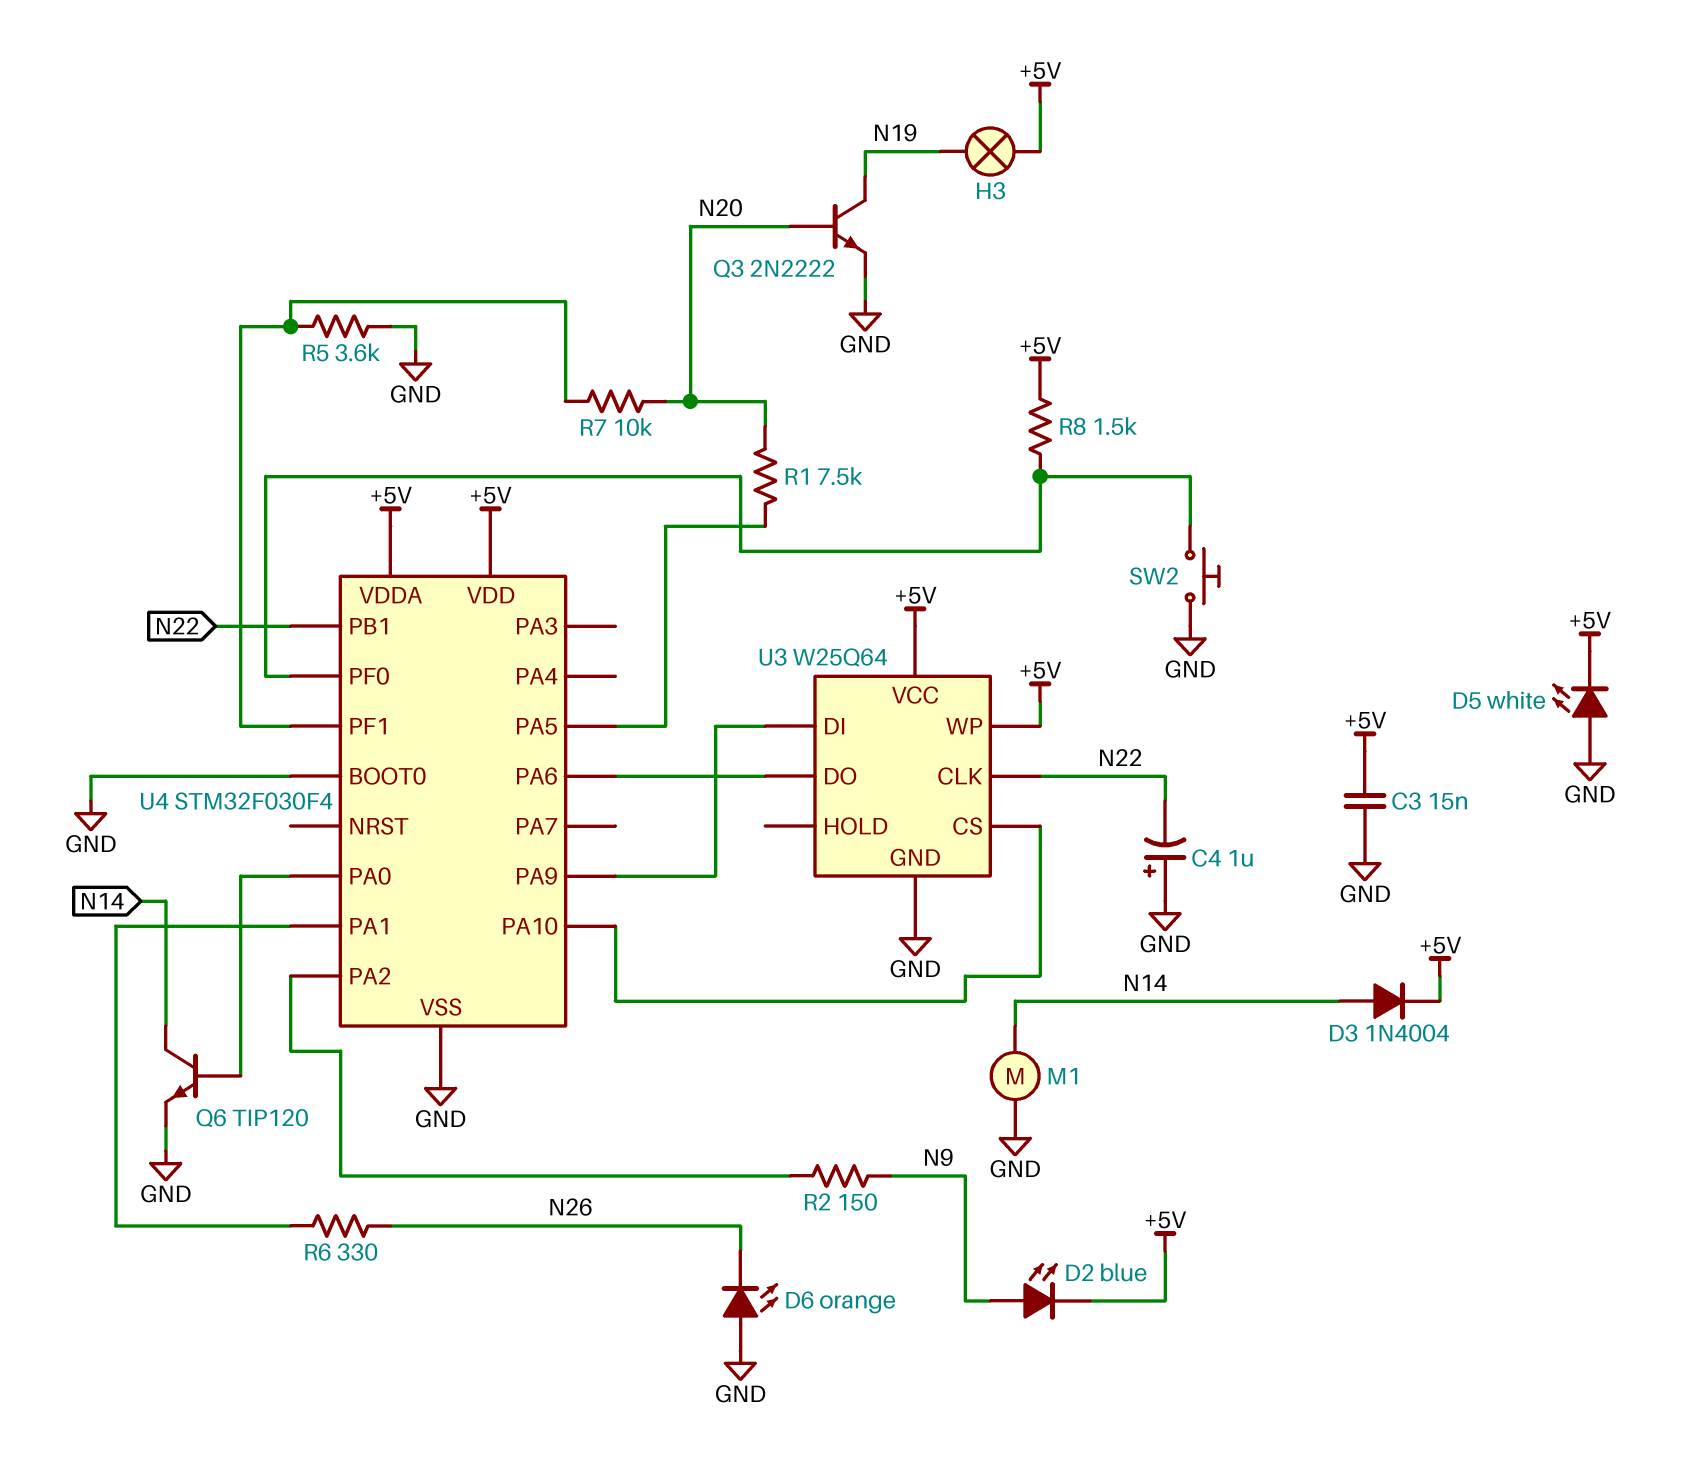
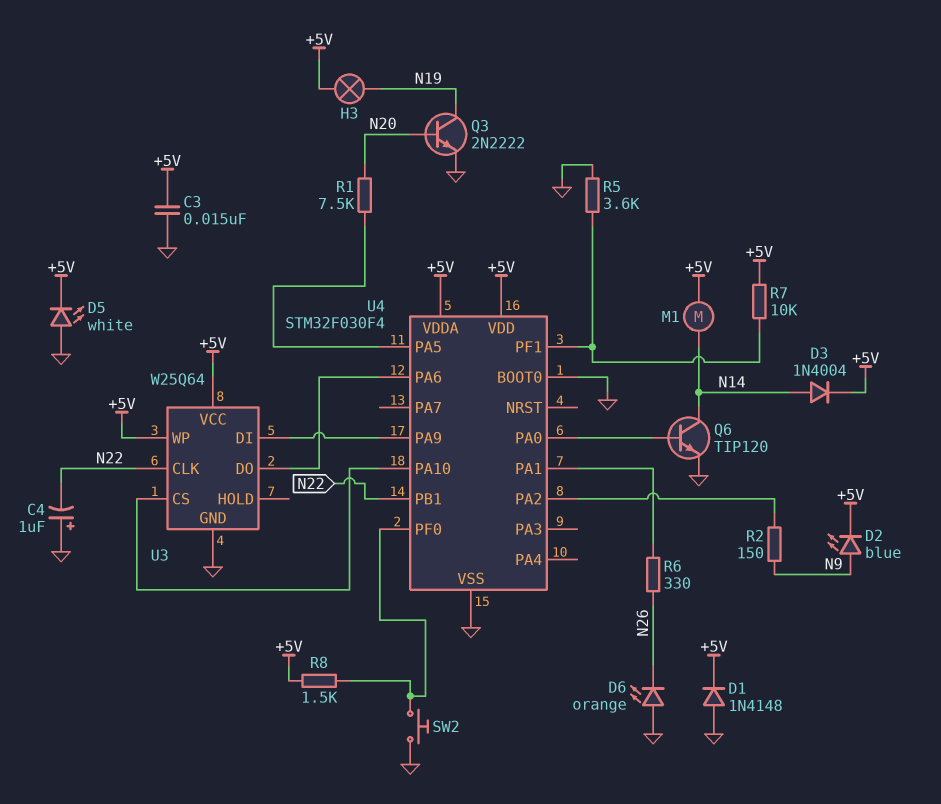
D1: none -> diode 1N4148 (A GND, K +5V)
M1: motor (GND, N14) -> motor (+5V, N14)
R7: 10k (N20, U4/PF1) -> 10k (+5V, U4/PF1)

